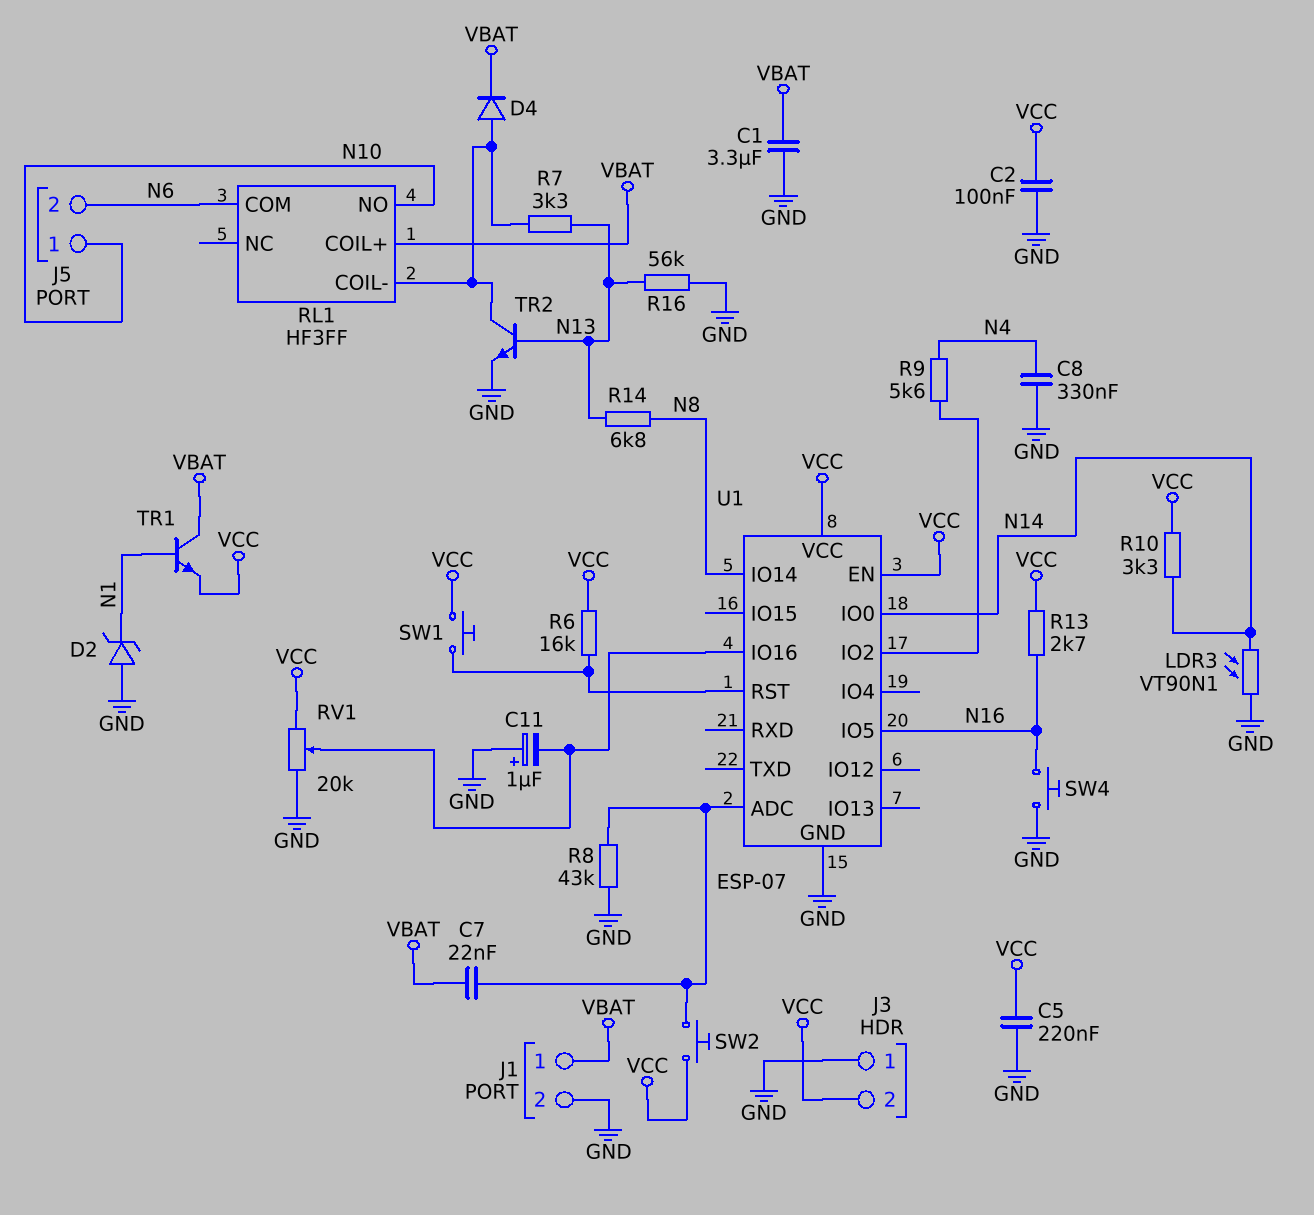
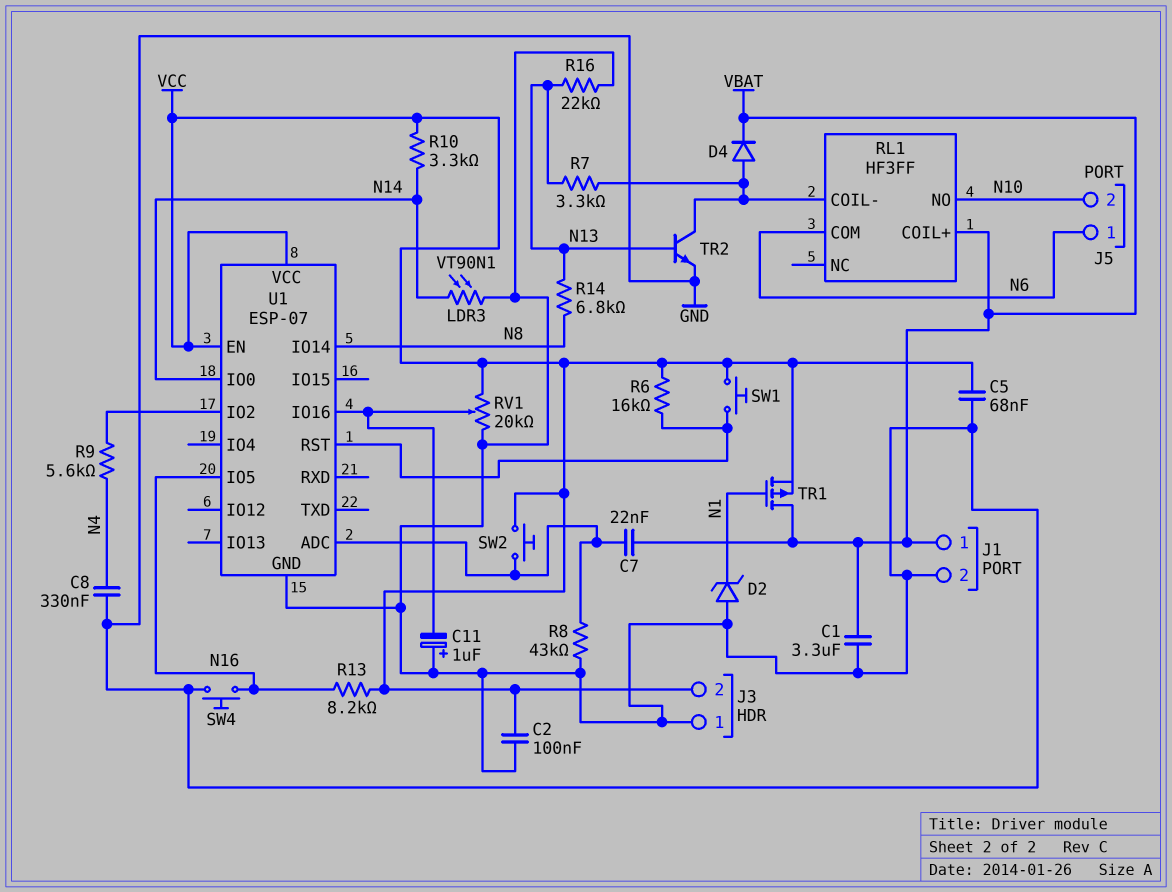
C5: 220nF (GND, VCC) -> 68nF (GND, VCC)
J5 pin 1: N10 -> N6
J5 pin 2: N6 -> N10
R13: 2.7k (N16, VCC) -> 8.2k (N16, VCC)
R16: 56k (GND, N13) -> 22k (GND, N13)
TR1: NPN (B N1, C VBAT, E VCC) -> PMOS (G N1, D VBAT, S VCC)

